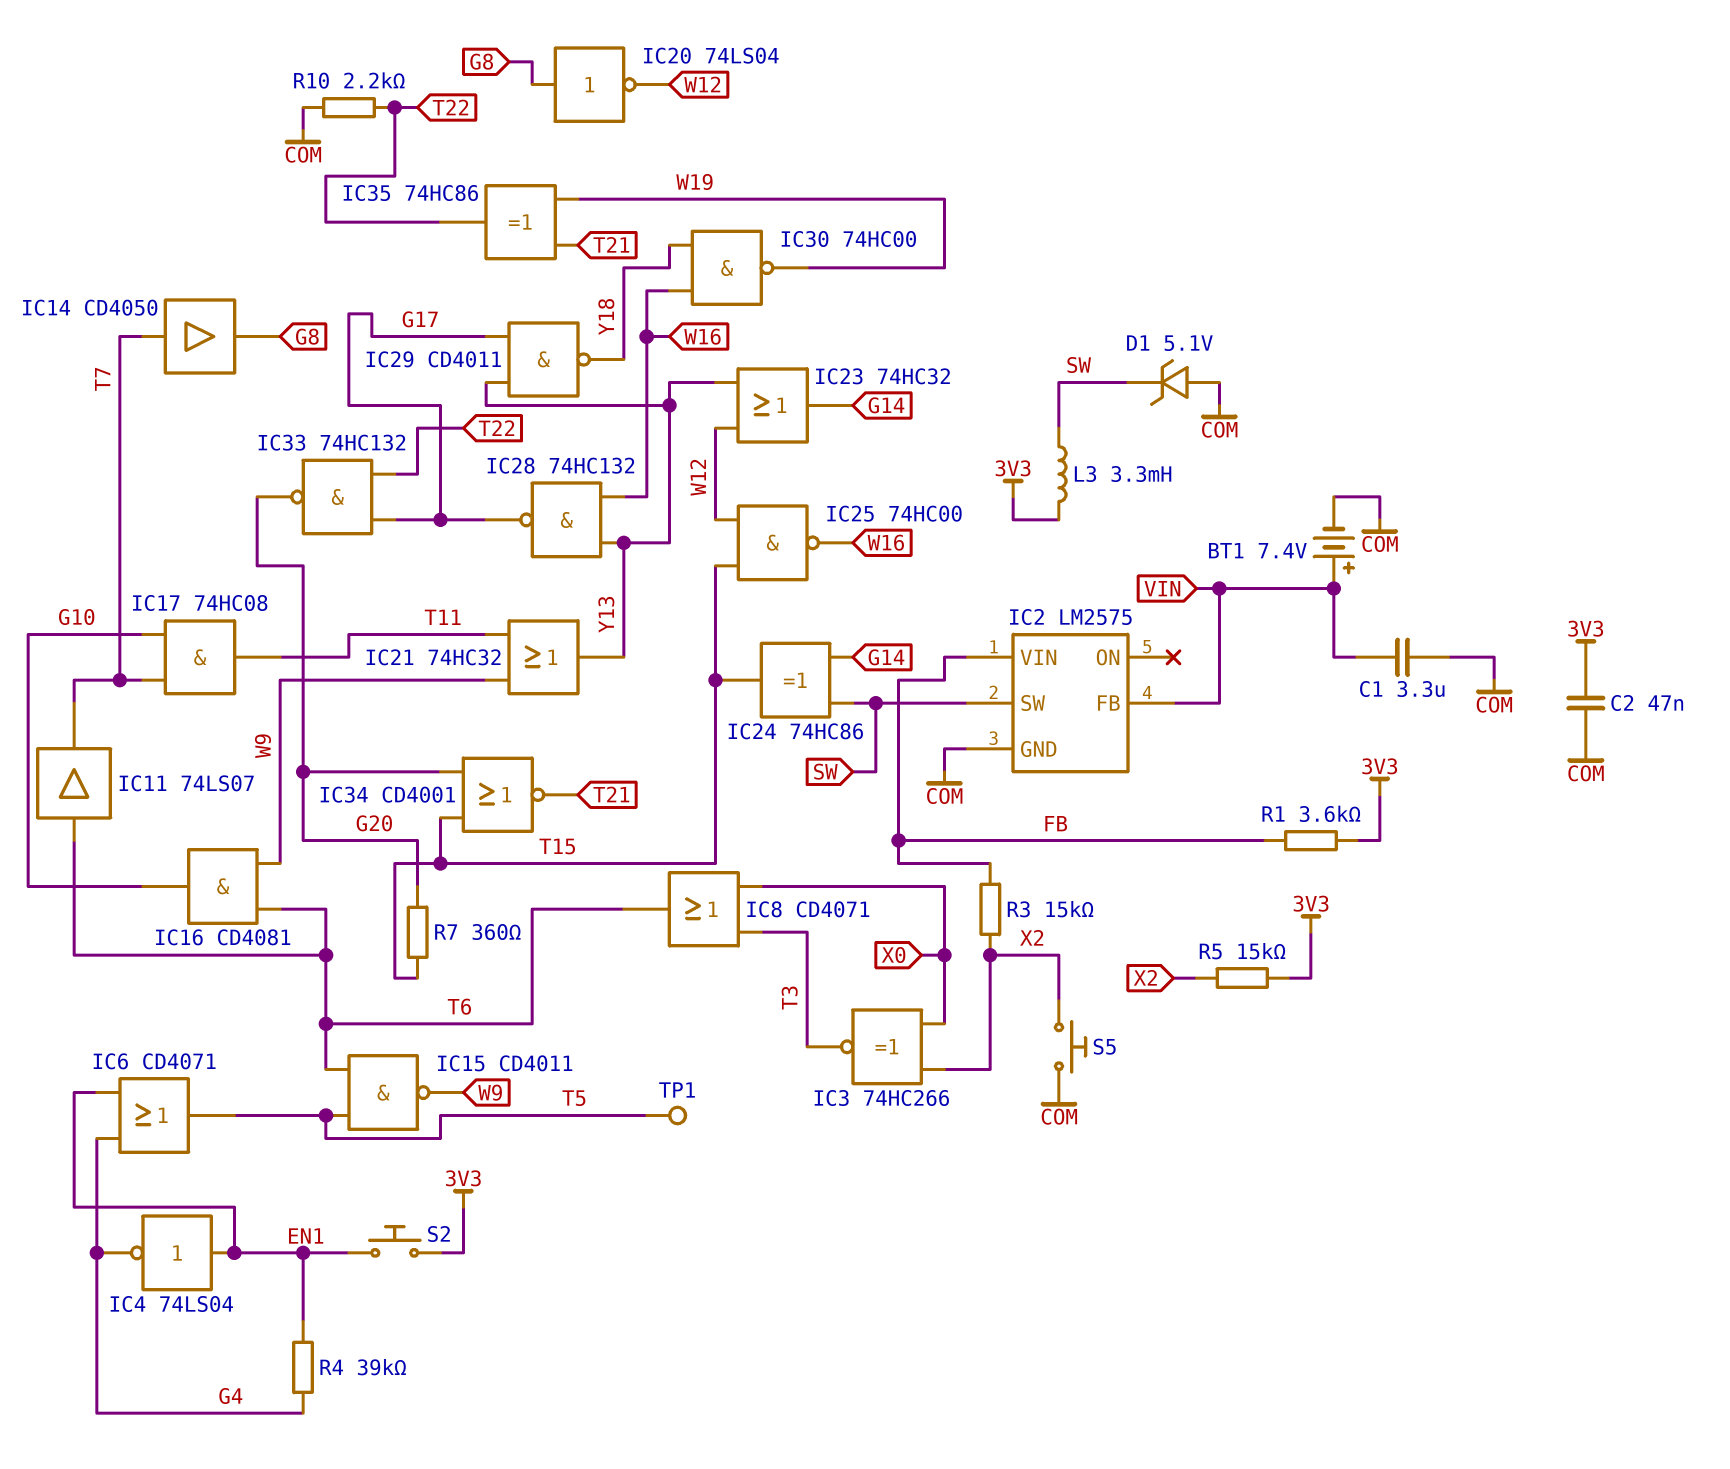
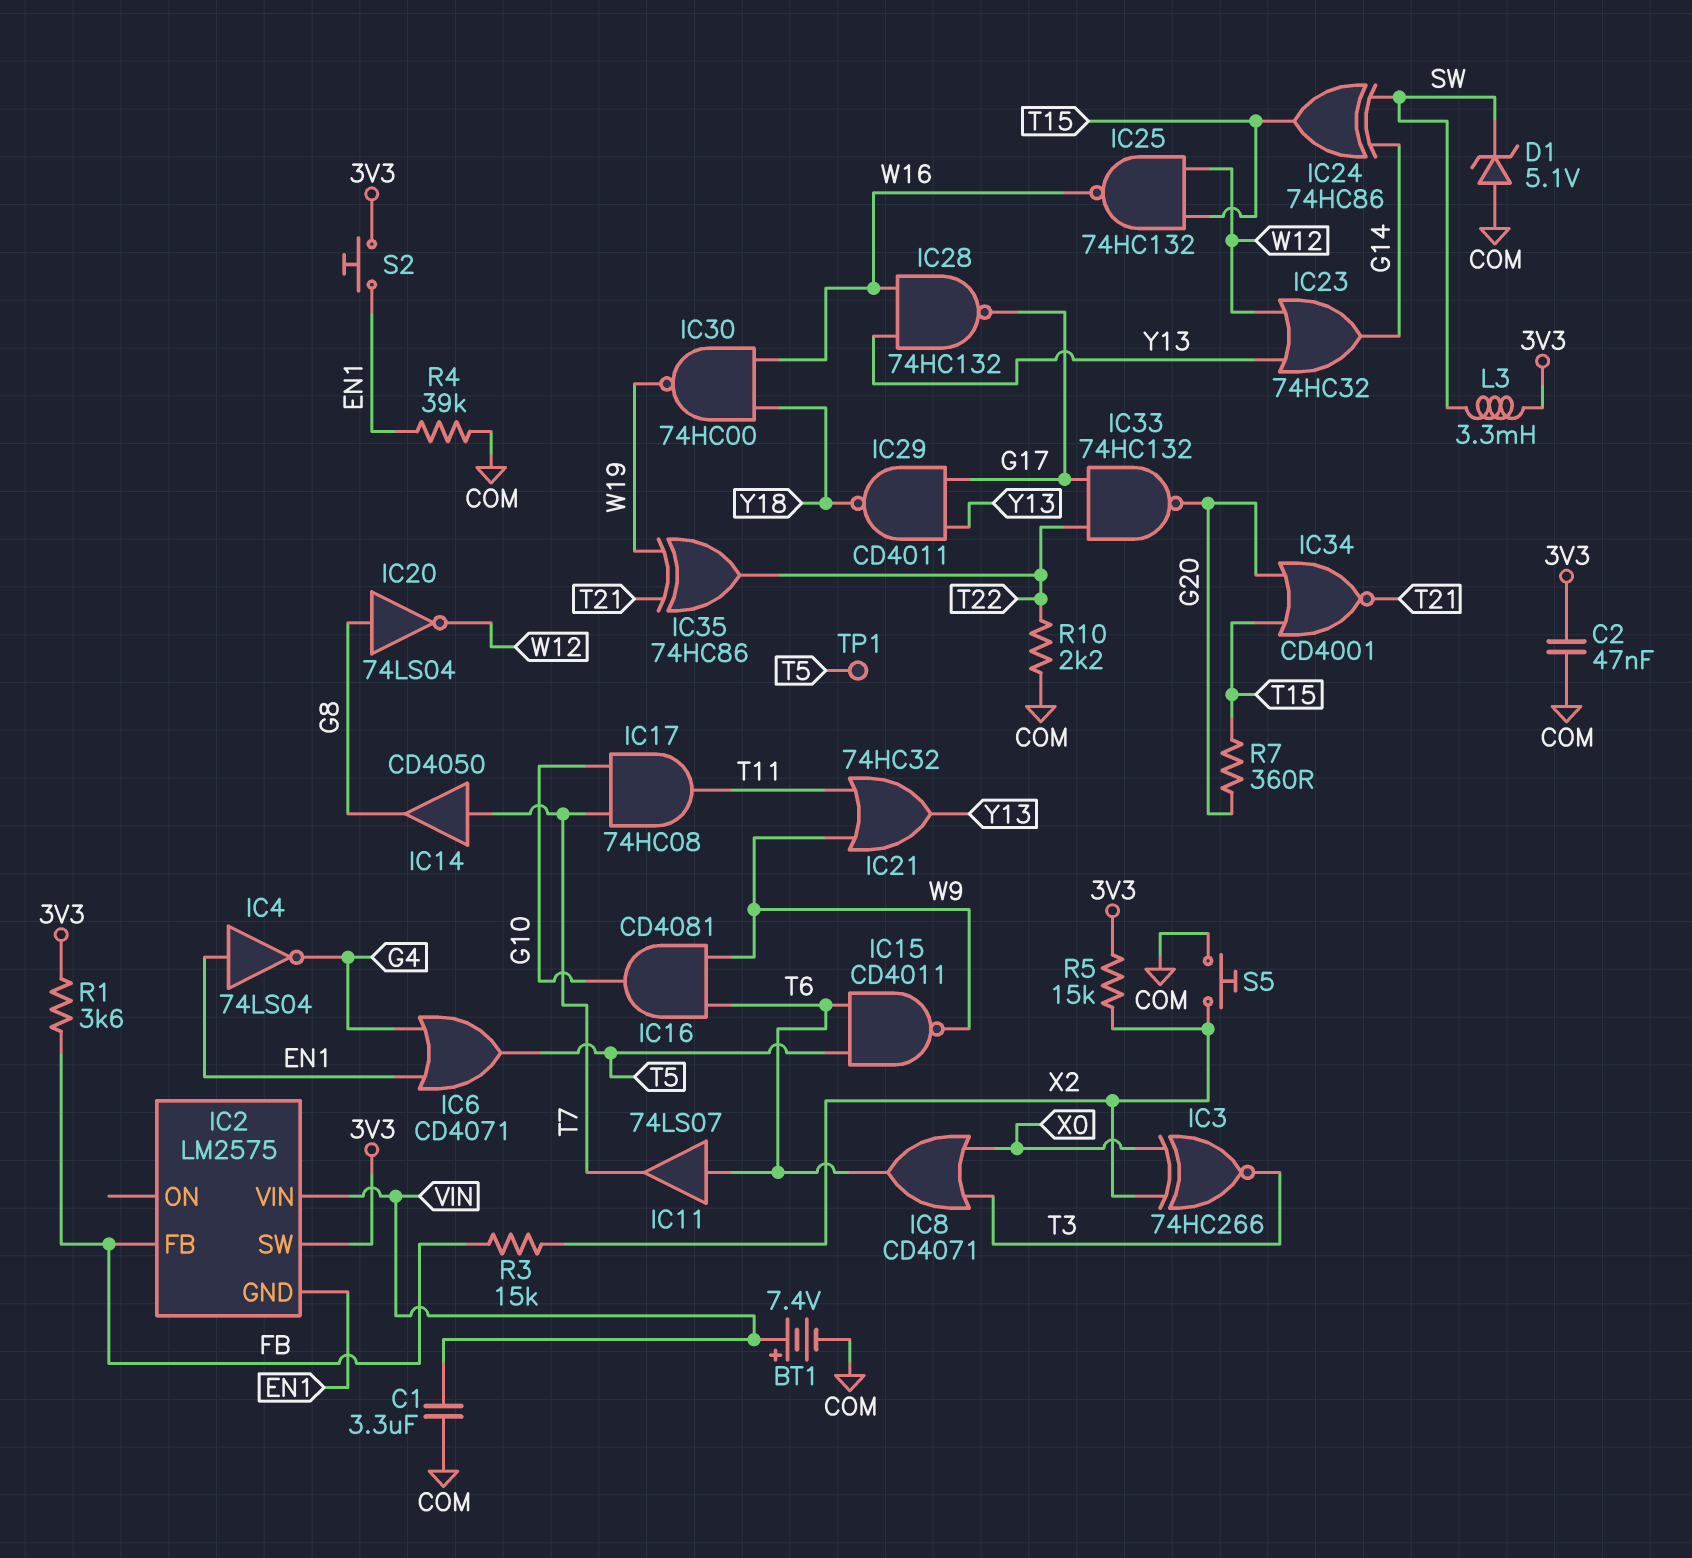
IC2 pin FB: VIN -> FB
IC2 pin GND: COM -> EN1
IC2 pin SW: SW -> 3V3
IC2 pin VIN: FB -> VIN
IC25: NAND 74HC00 (in T15, in W12, out W16) -> NAND 74HC132 (in T15, in W12, out W16)
R4: 39k (EN1, G4) -> 39k (COM, EN1)

